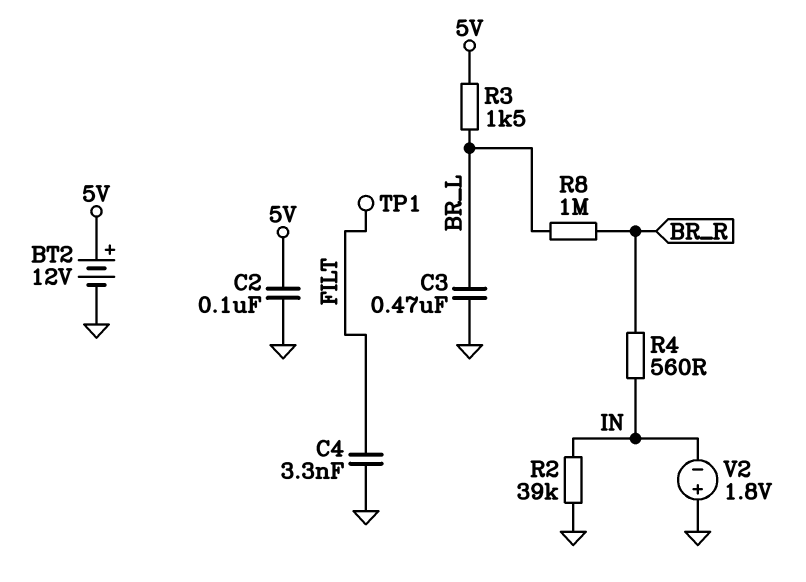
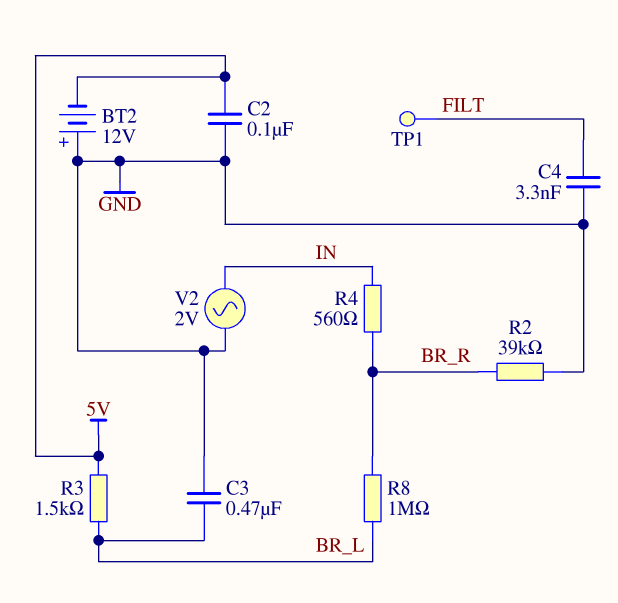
BT2: 12V (plus 5V, minus GND) -> 12V (plus GND, minus 5V)
R2: 39k (GND, IN) -> 39k (BR_R, GND)
V2: 1.8V (plus GND, minus IN) -> AC 2V (GND, IN)

